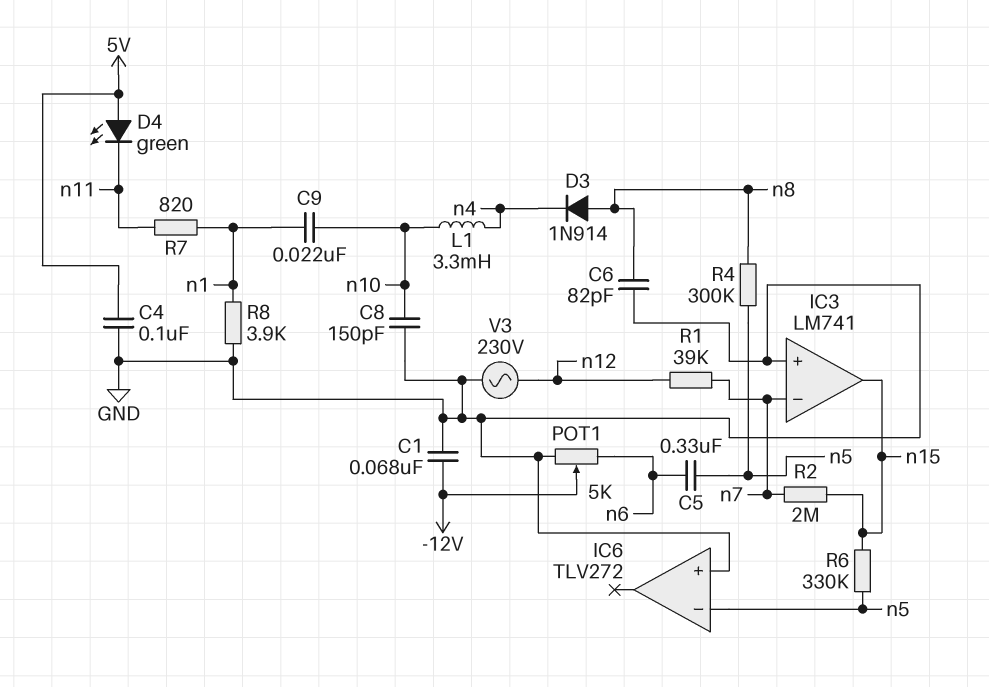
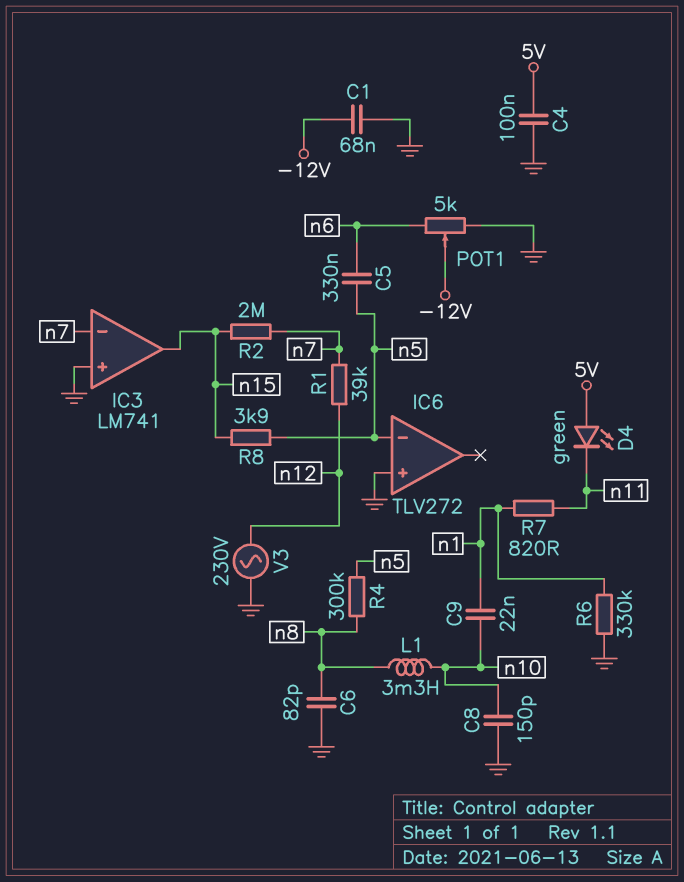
D3: diode 1N914 (A n8, K n4) -> none
L1: 3.3mH (n4, n10) -> 3.3mH (n8, n10)
R6: 330k (n5, n15) -> 330k (GND, n1)
R8: 3.9k (GND, n1) -> 3.9k (n5, n15)

